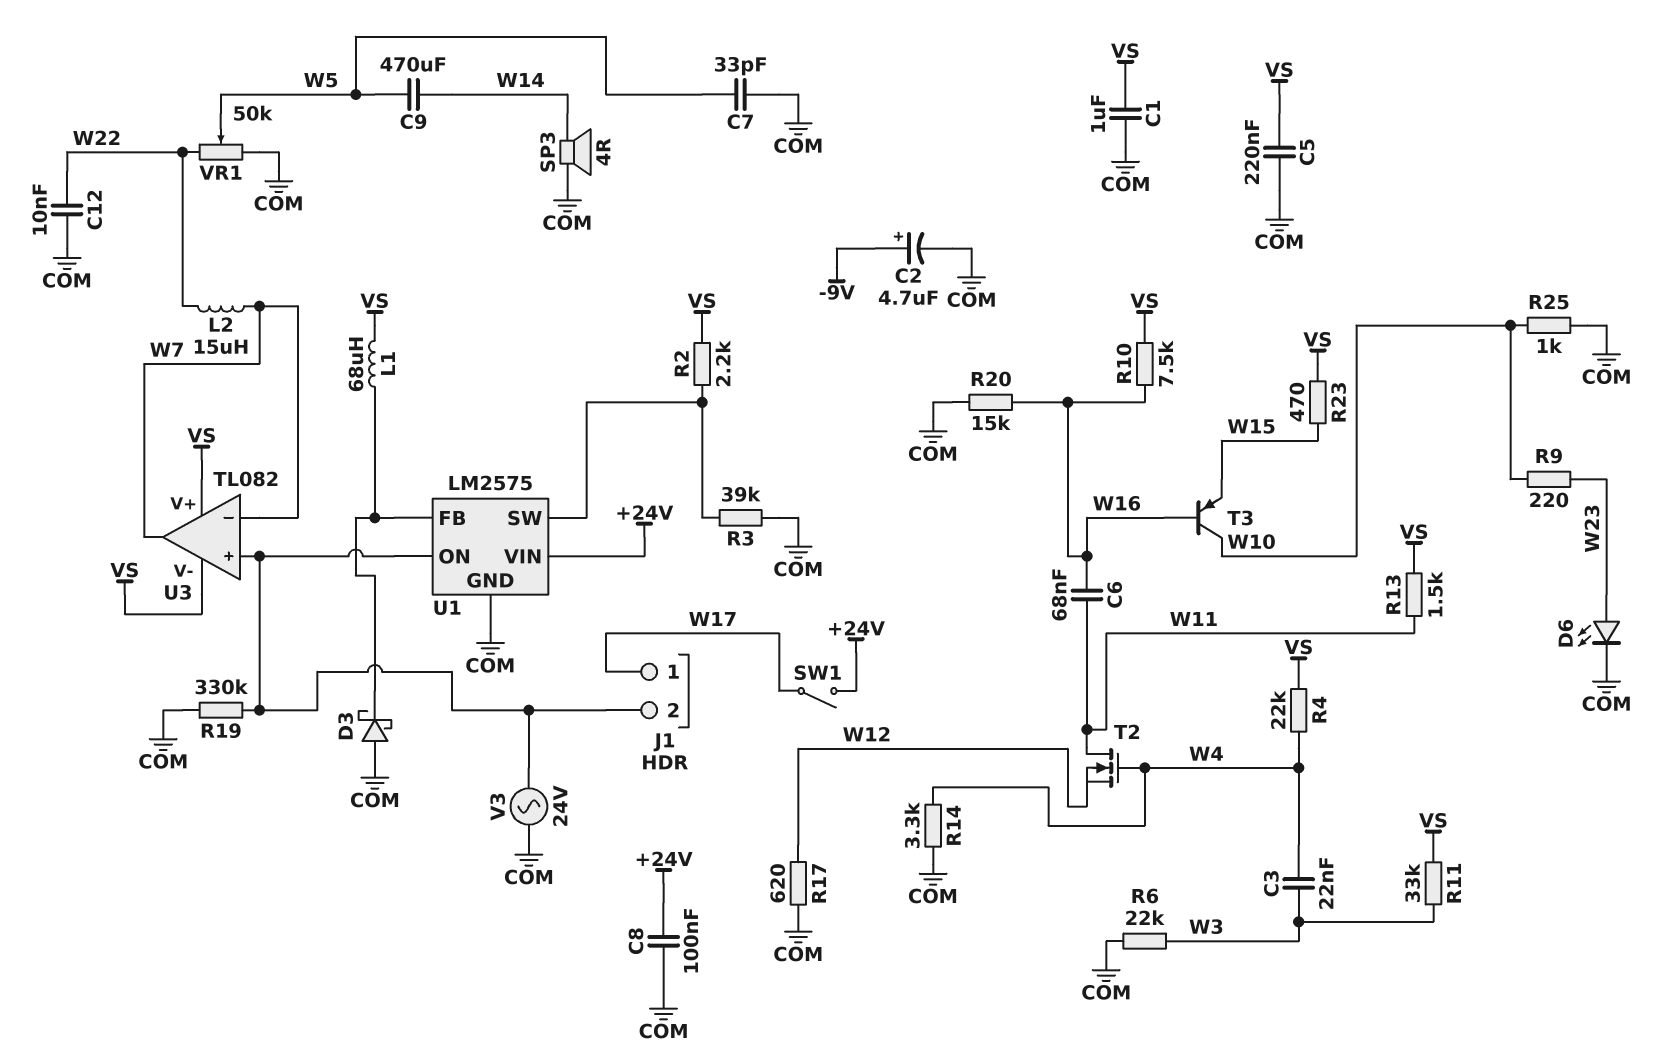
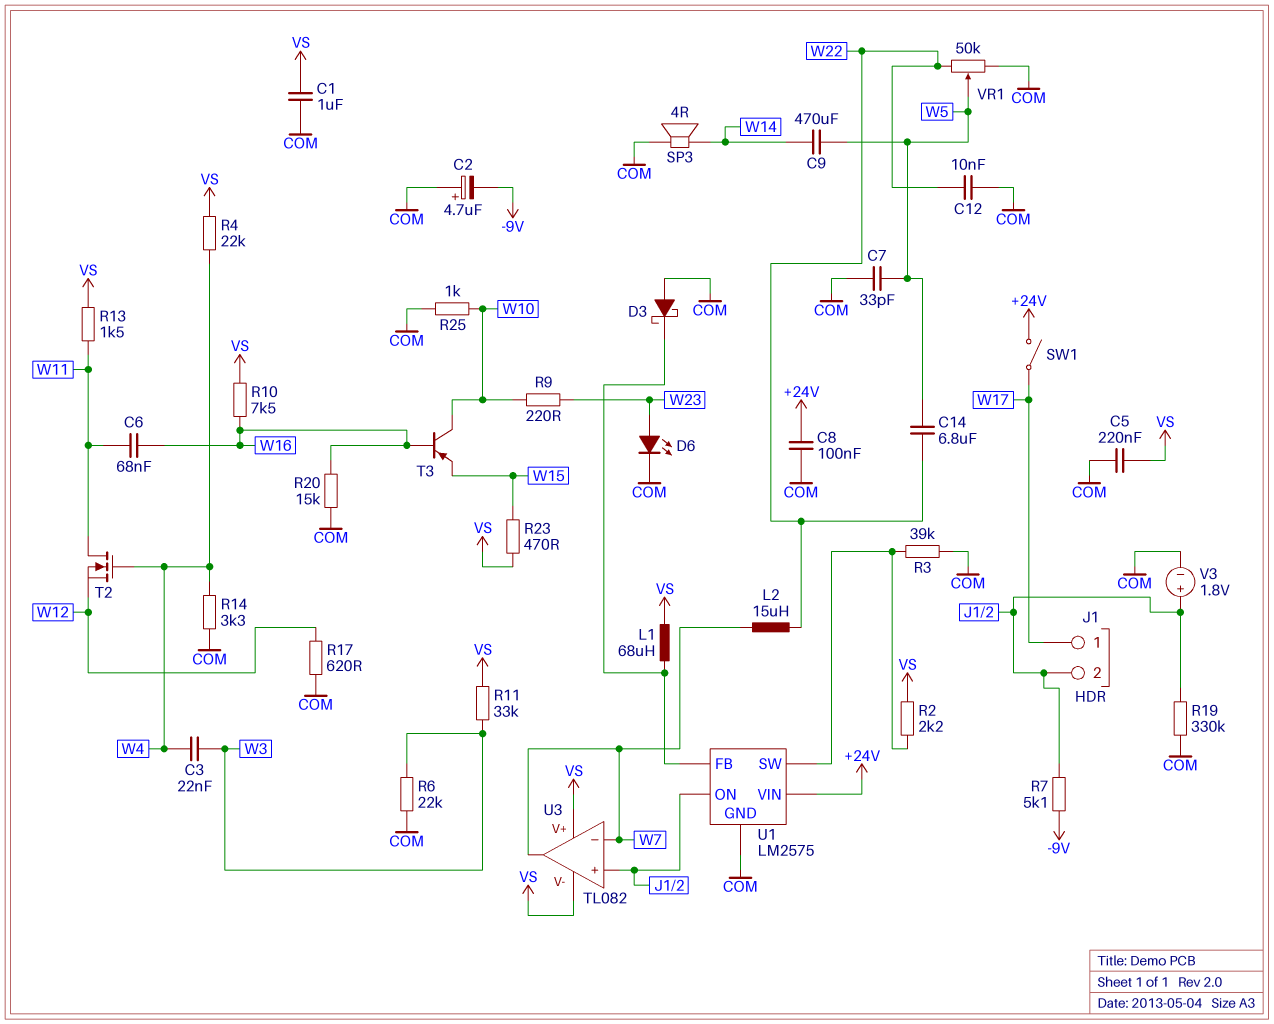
C2: 4.7uF (plus -9V, minus COM) -> 4.7uF (plus COM, minus -9V)
C14: none -> 6.8uF (W5, W22)
R7: none -> 5.1k (-9V, J1/2)
V3: AC 24V (COM, J1/2) -> 1.8V (plus J1/2, minus COM)

